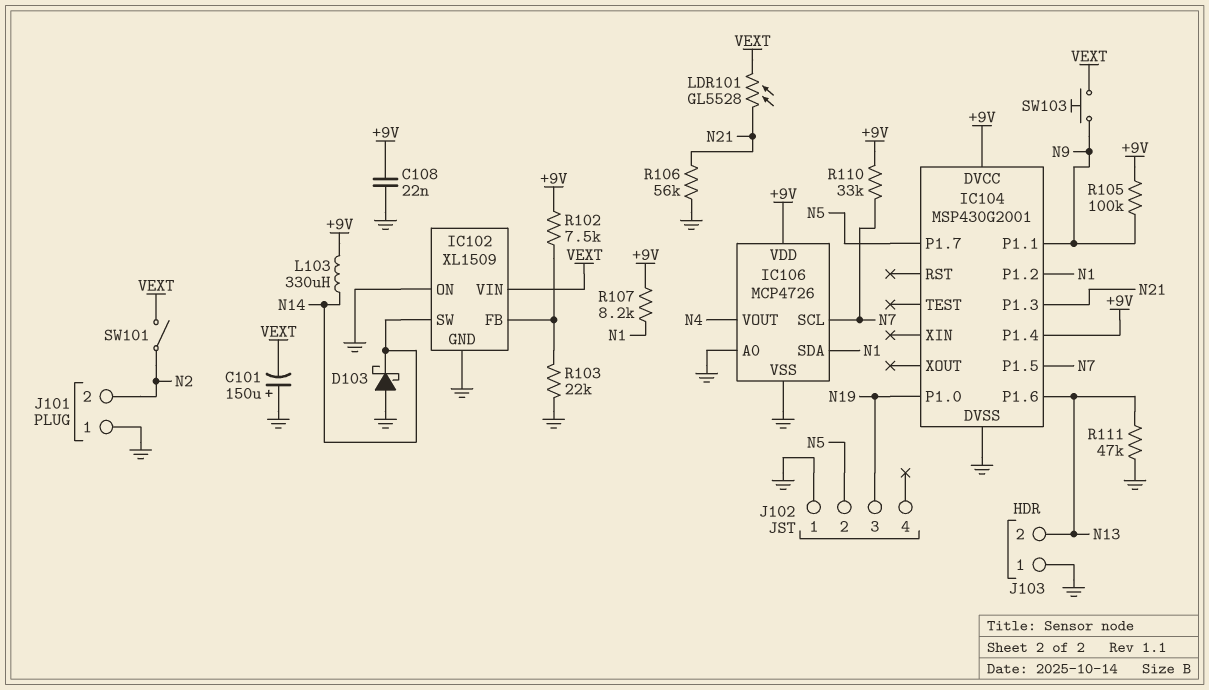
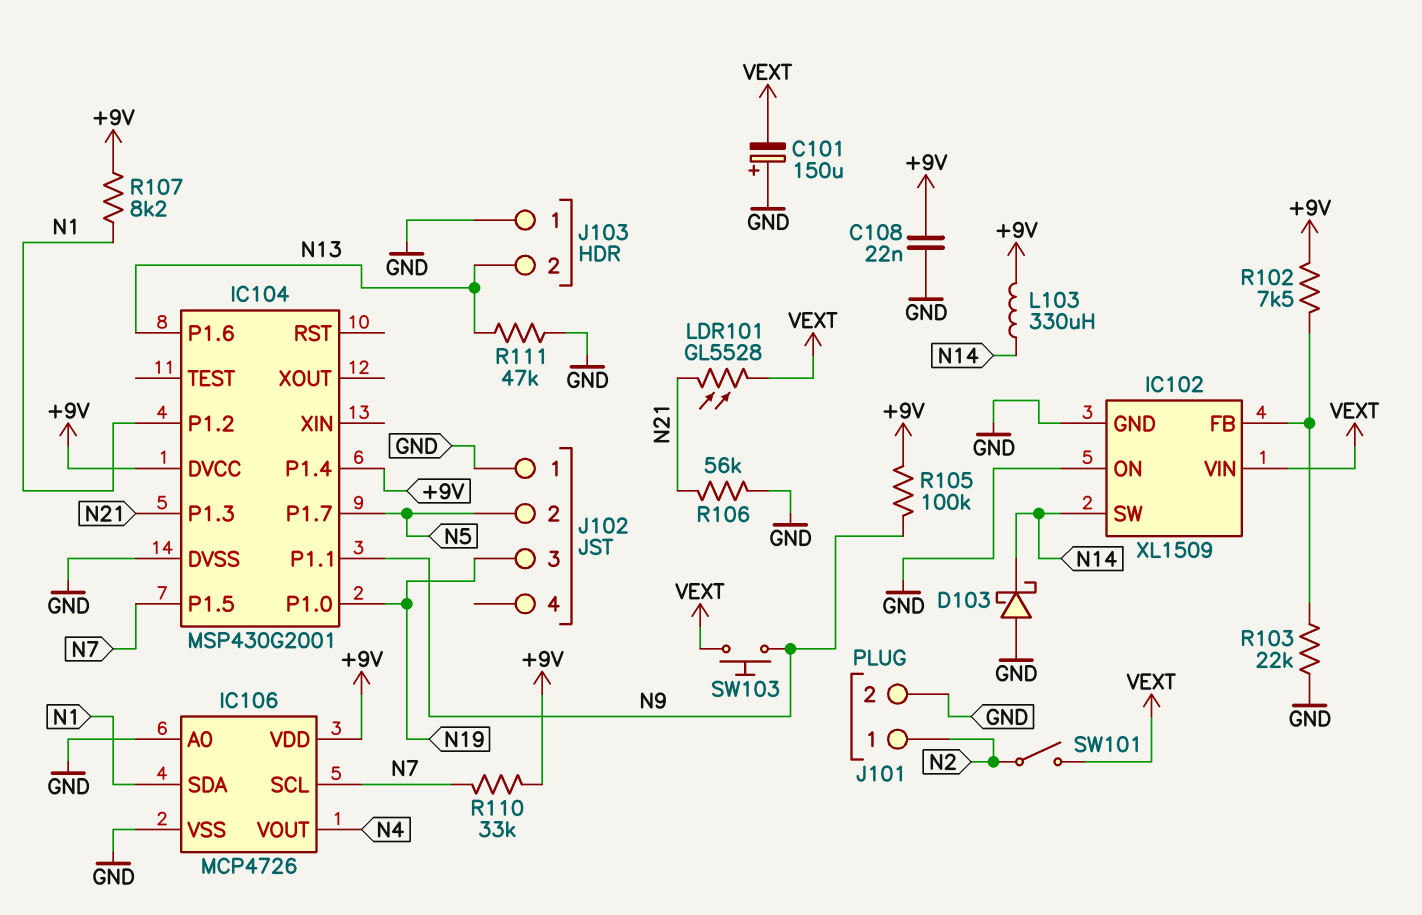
J101 pin 1: GND -> N2
J101 pin 2: N2 -> GND

